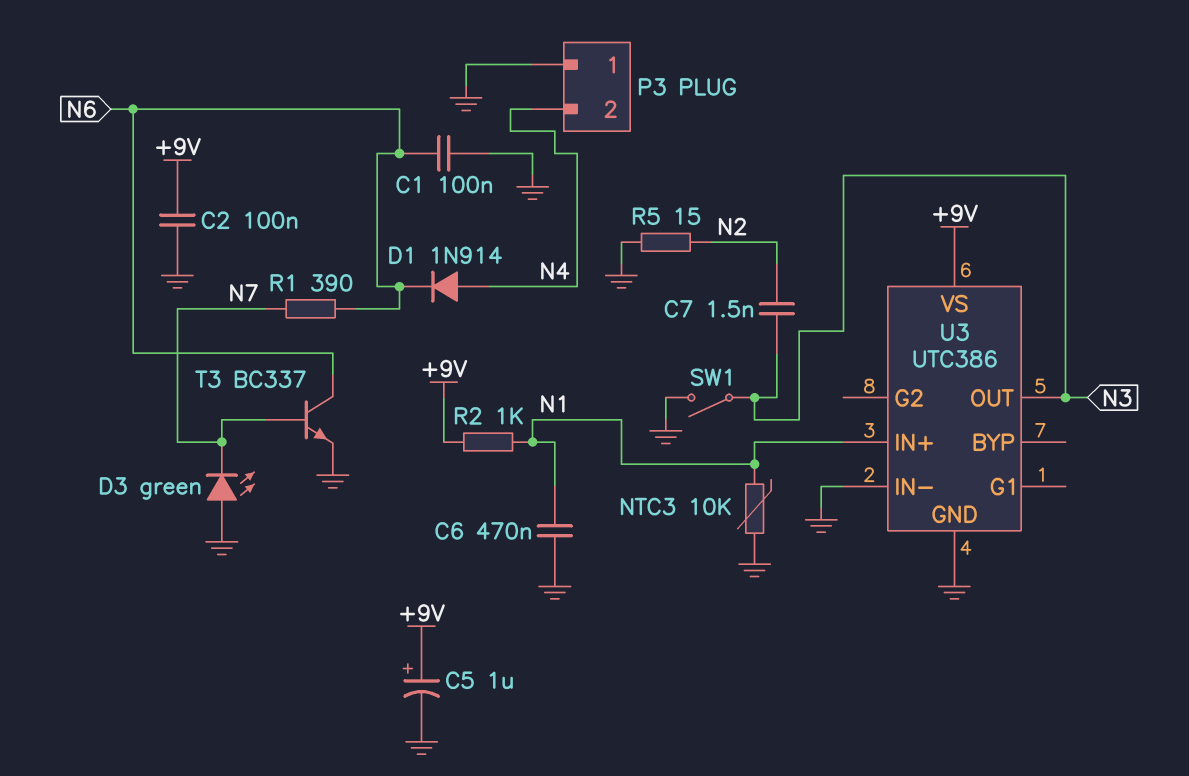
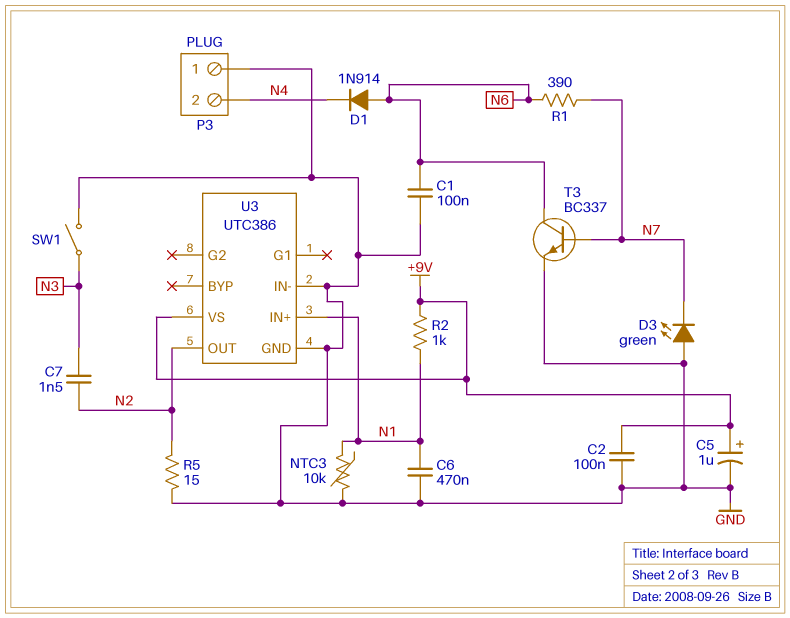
D1: diode 1N914 (A N4, K N6) -> diode 1N914 (A N6, K N4)
U3 pin OUT: N3 -> N2

